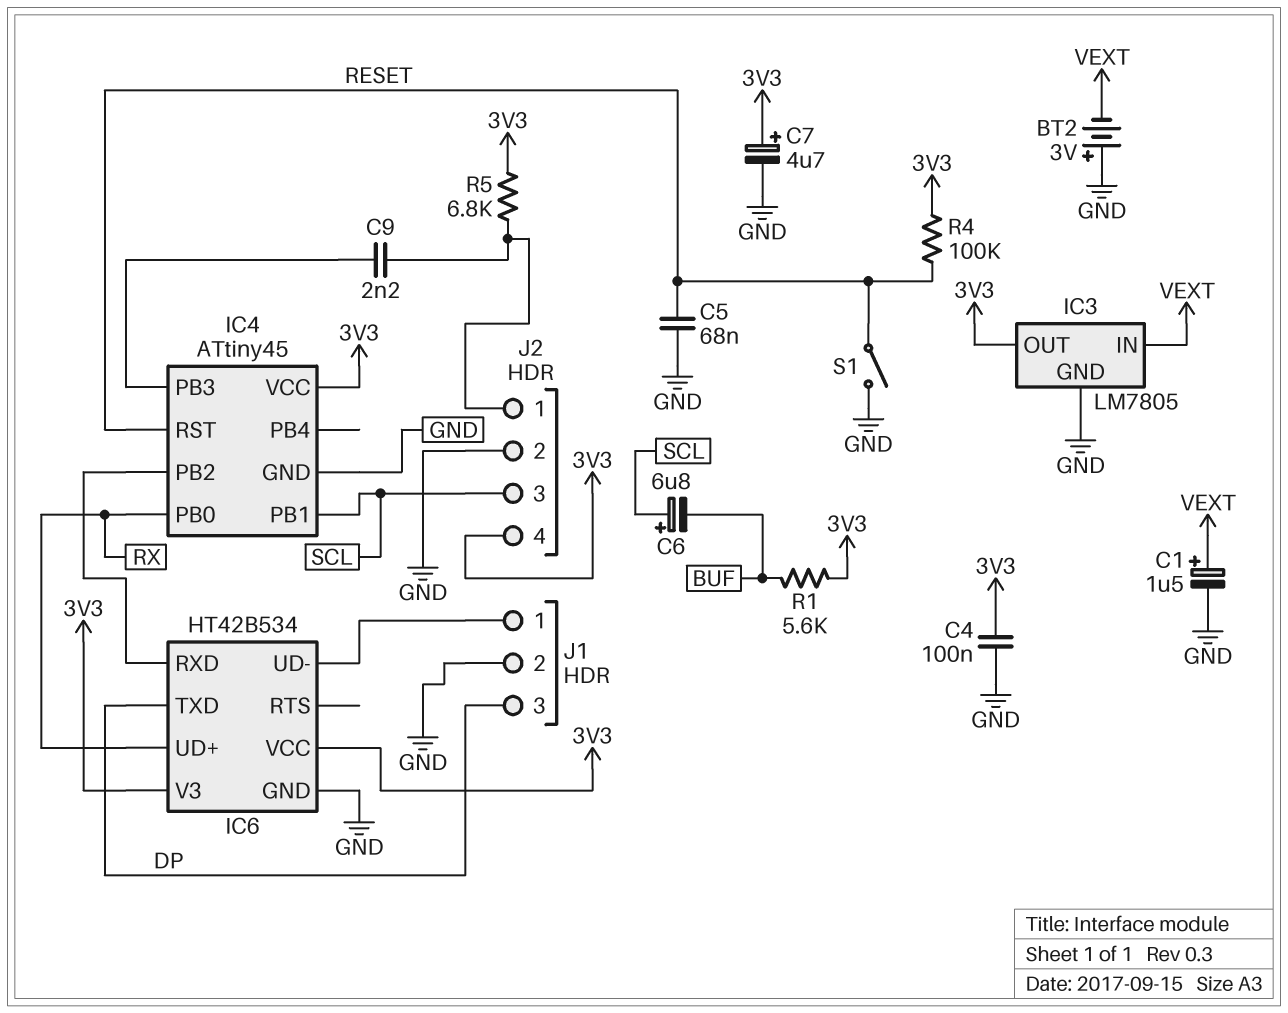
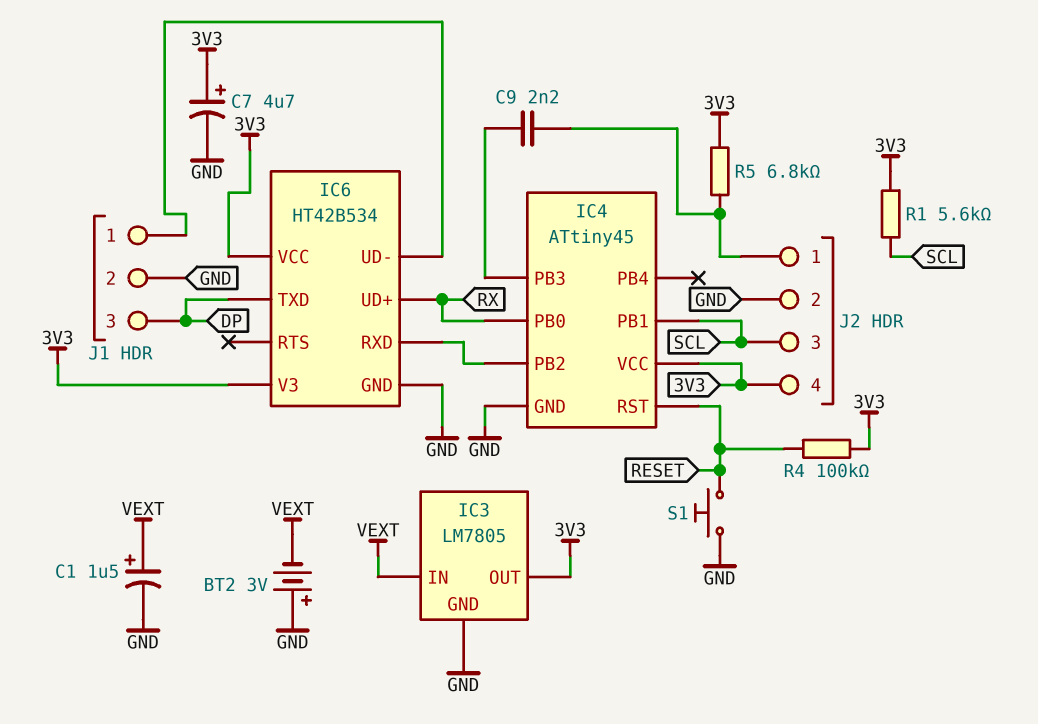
C4: 100nF (3V3, GND) -> none
C5: 68nF (GND, RESET) -> none
C6: 6.8uF (plus SCL, minus BUF) -> none
R1: 5.6k (3V3, BUF) -> 5.6k (3V3, SCL)
S1: switch (GND, RESET) -> button (GND, RESET)

